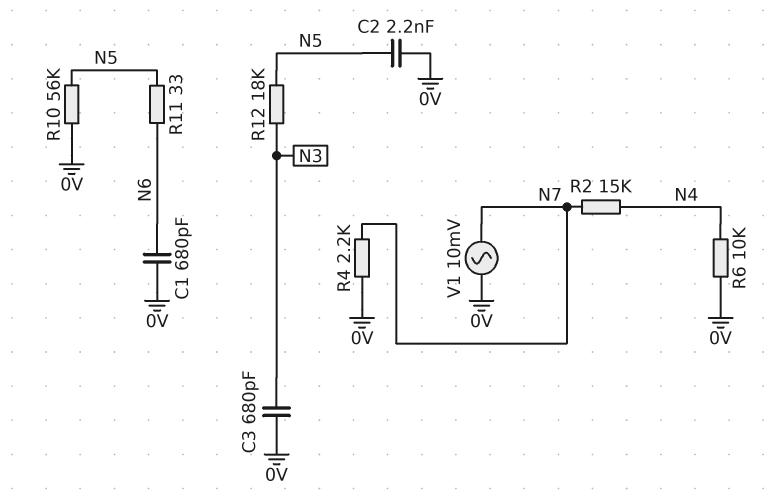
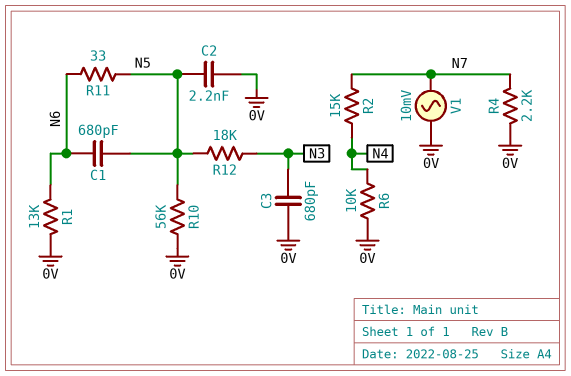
C1: 680pF (0V, N6) -> 680pF (N5, N6)
R1: none -> 13k (0V, N6)

